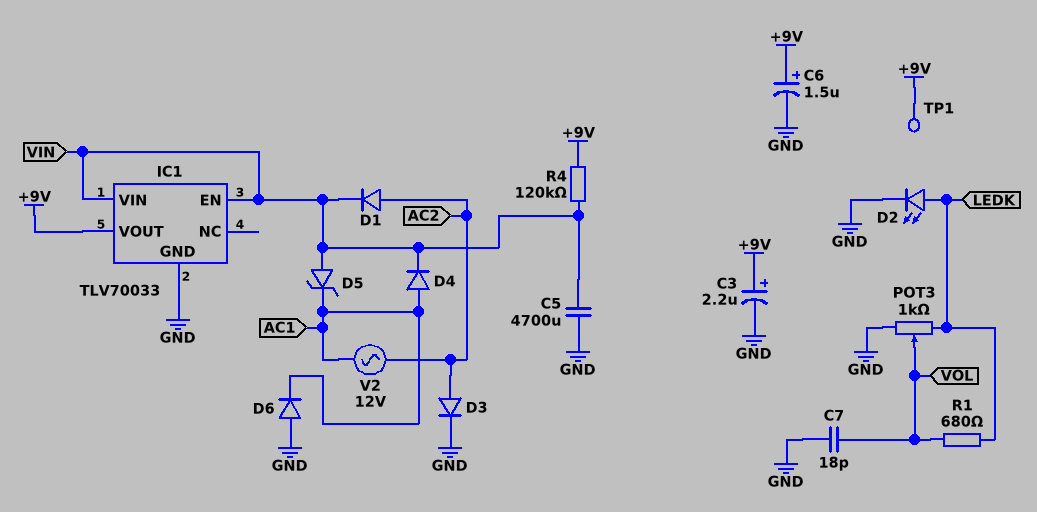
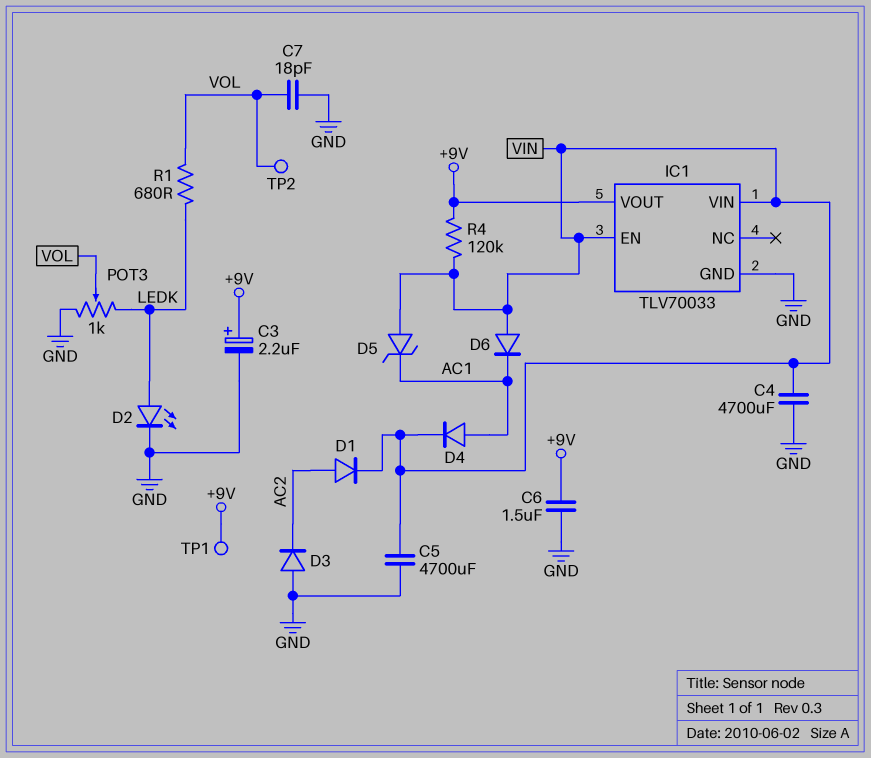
C4: none -> 4700uF (GND, VIN)
C6: 1.5uF (plus +9V, minus GND) -> 1.5uF (+9V, GND)
D3: diode (A AC2, K GND) -> diode (A GND, K AC2)
D6: diode (A GND, K AC1) -> diode (A VIN, K AC1)
TP2: none -> test point (VOL)
V2: AC 12V (AC1, AC2) -> none

